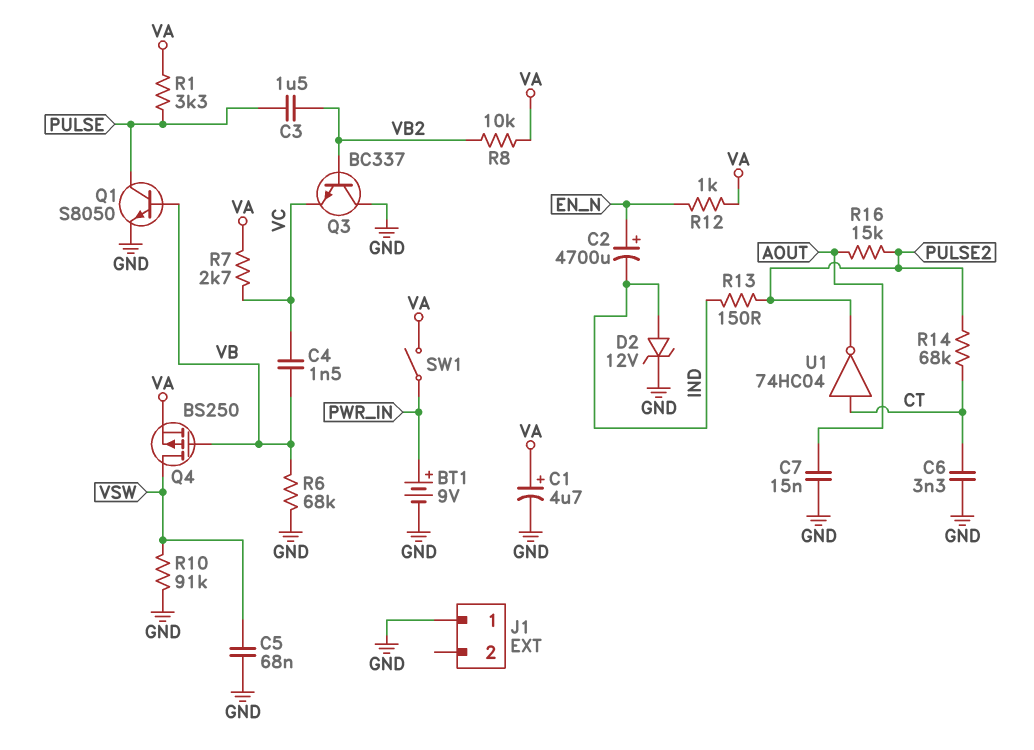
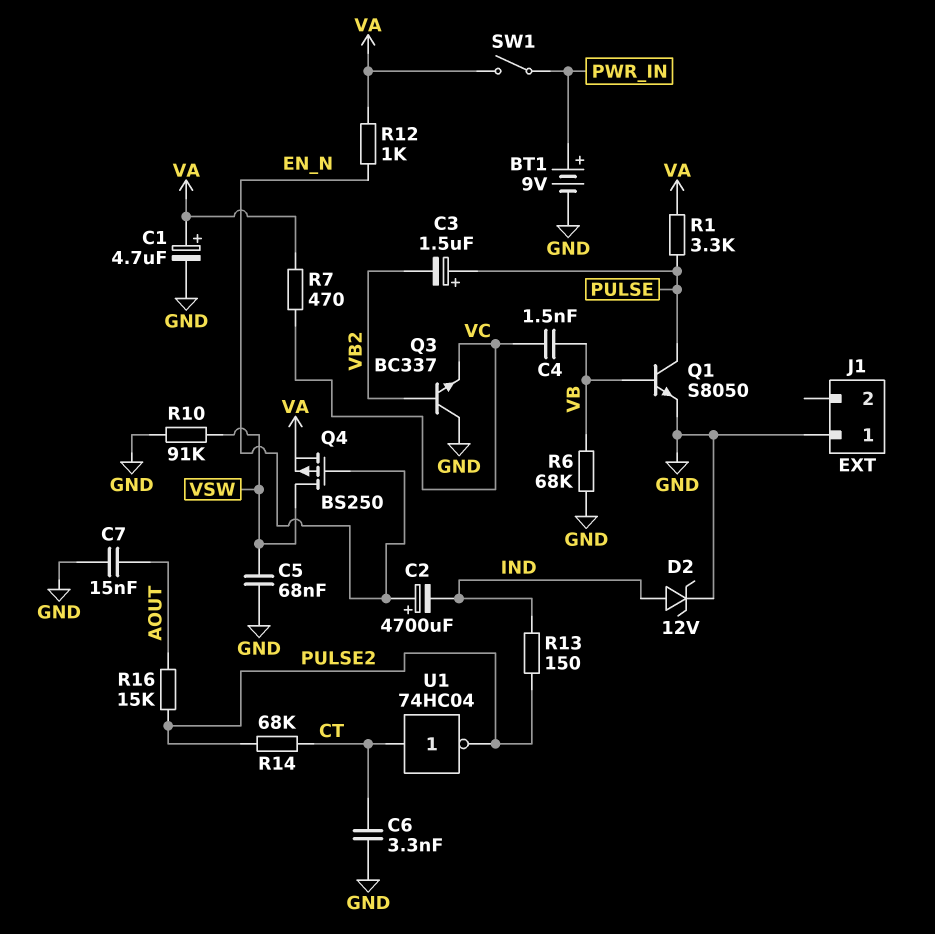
C3: 1.5uF (PULSE, VB2) -> 1.5uF (plus PULSE, minus VB2)
Q4: PMOS BS250 (G VB, D VSW, S VA) -> PMOS BS250 (G EN_N, D VSW, S VA)
R7: 2.7k (VA, VC) -> 470 (VA, VC)
R8: 10k (VA, VB2) -> none

